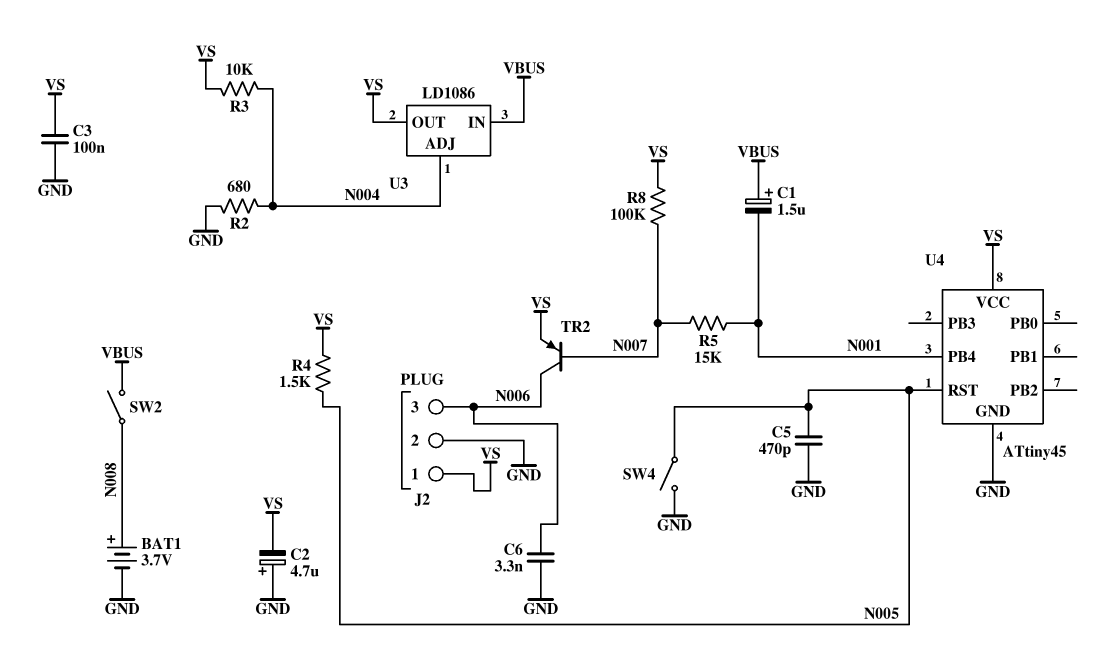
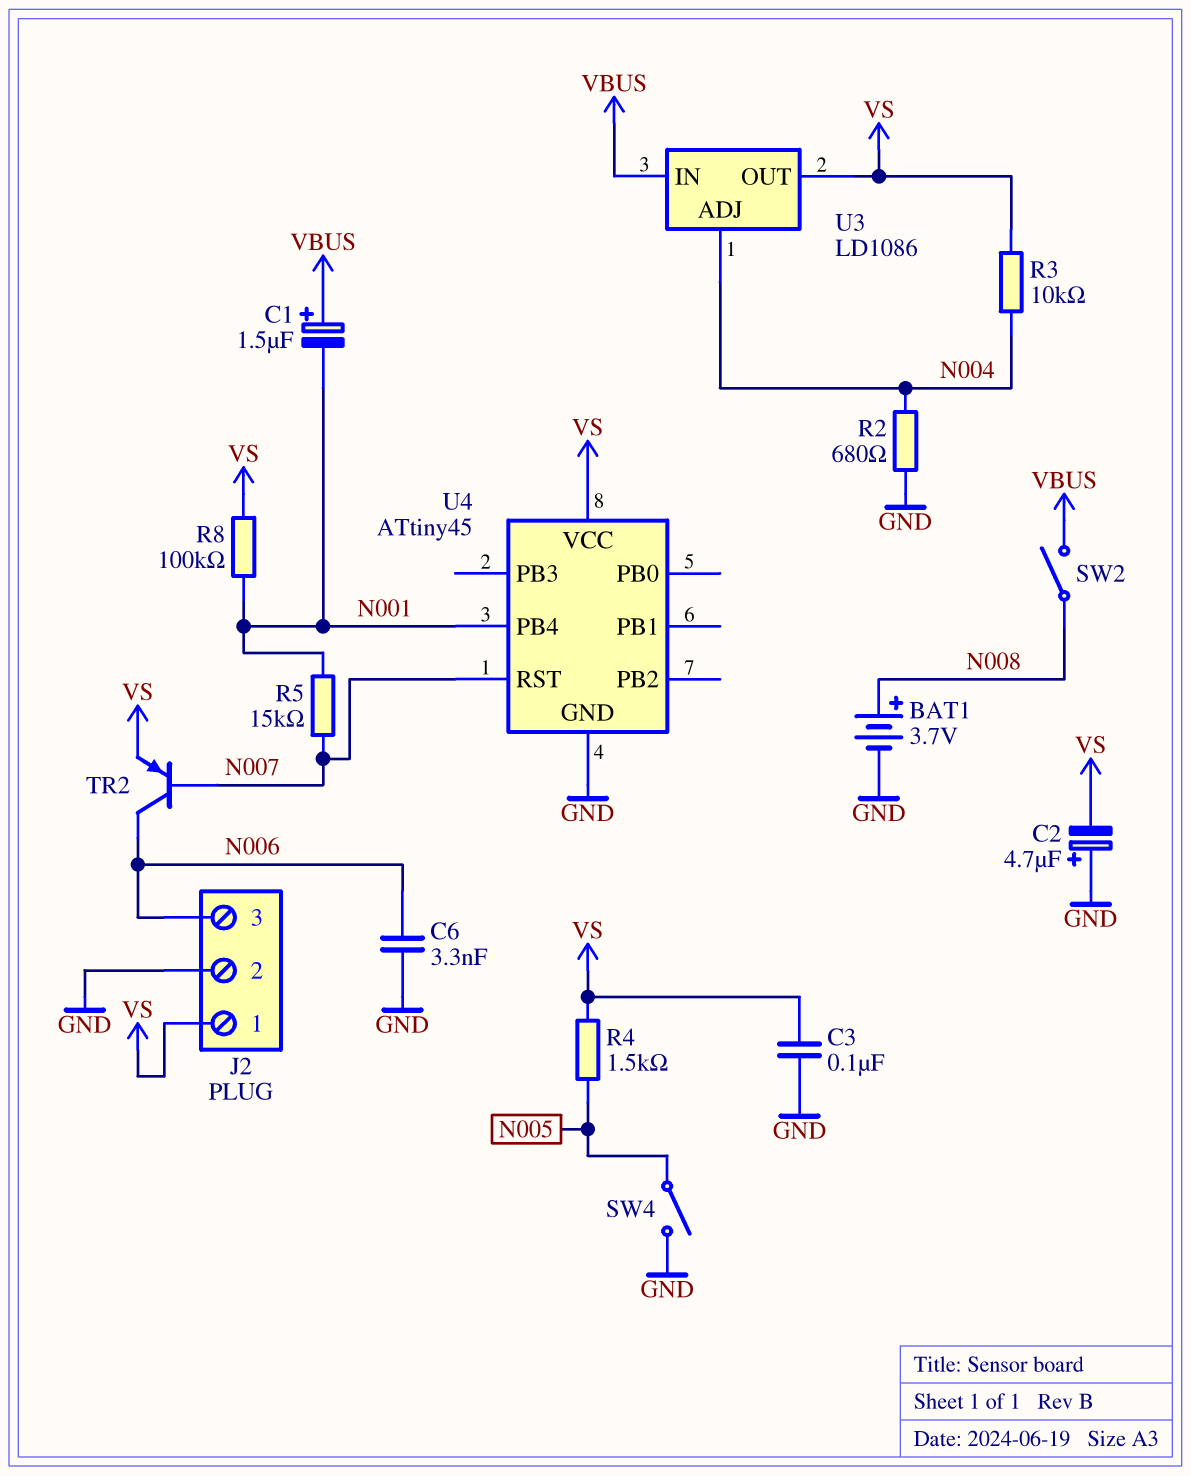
C5: 470pF (GND, N005) -> none
R8: 100k (N007, VS) -> 100k (N001, VS)
U4 pin RST: N005 -> N007

